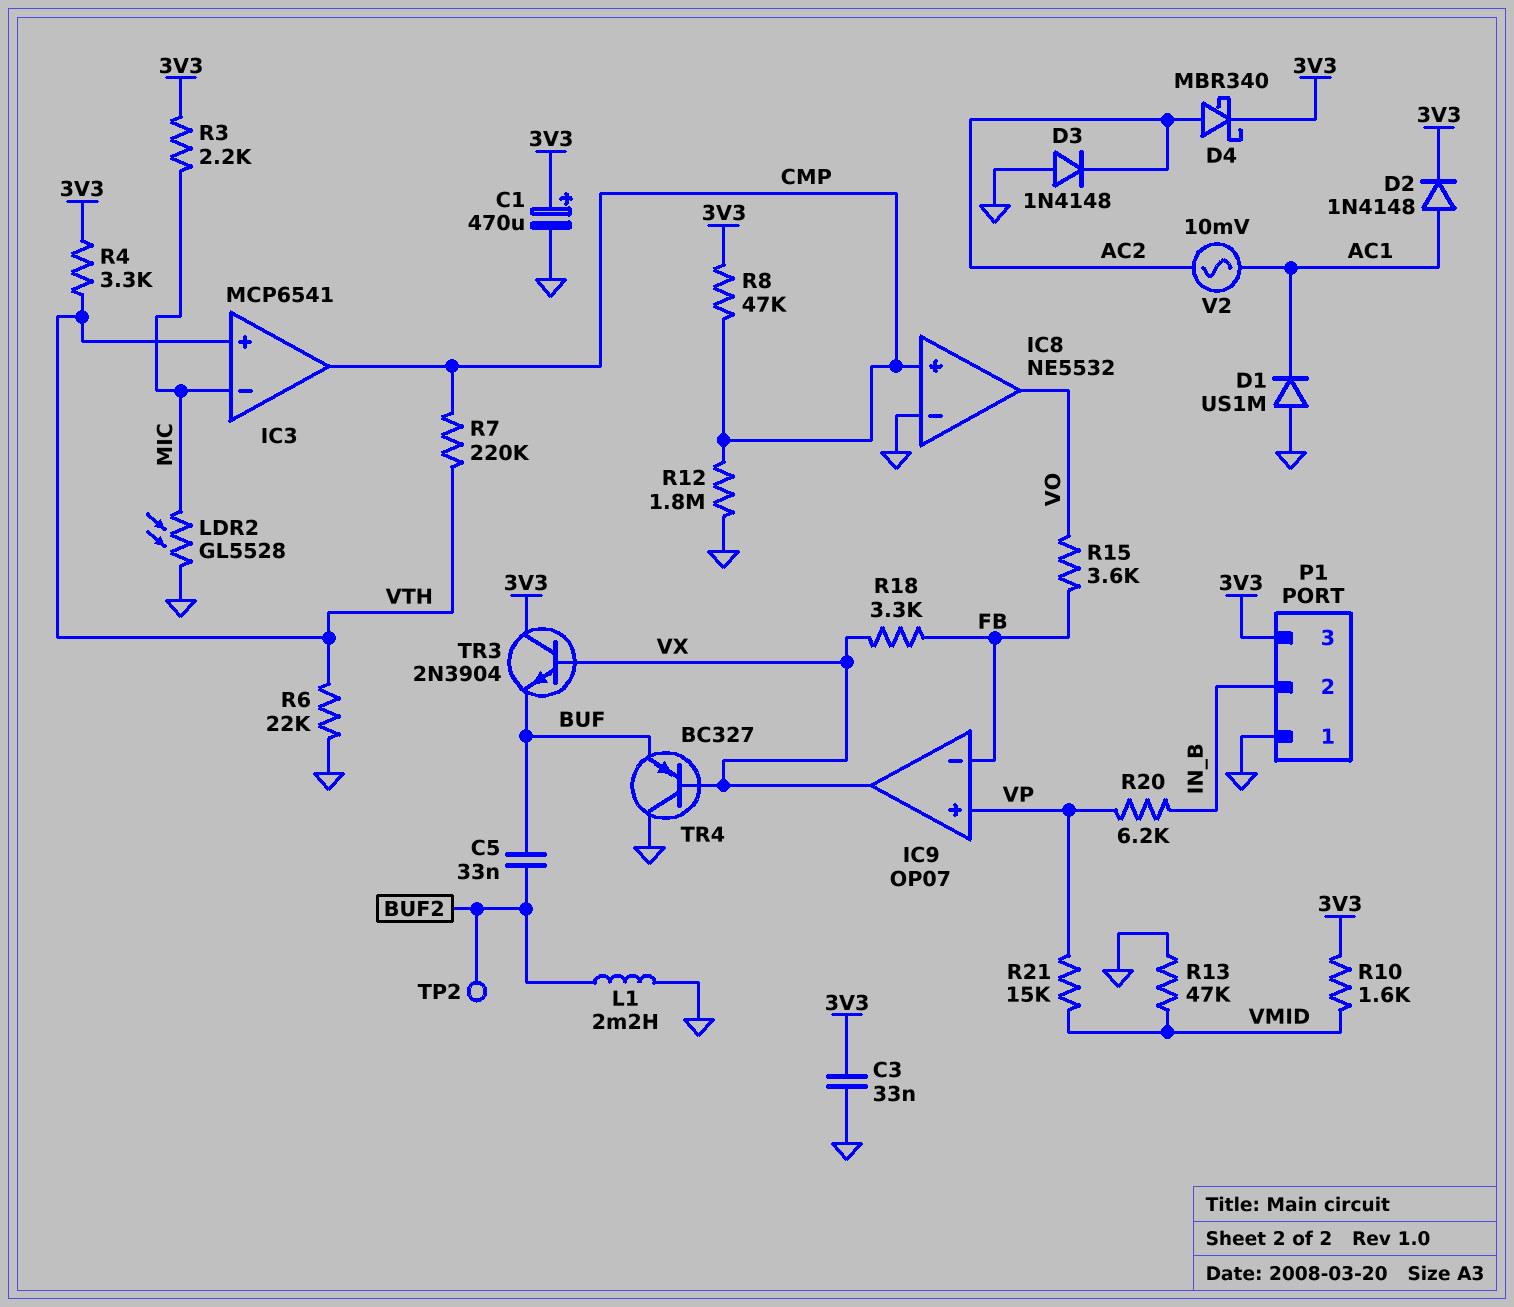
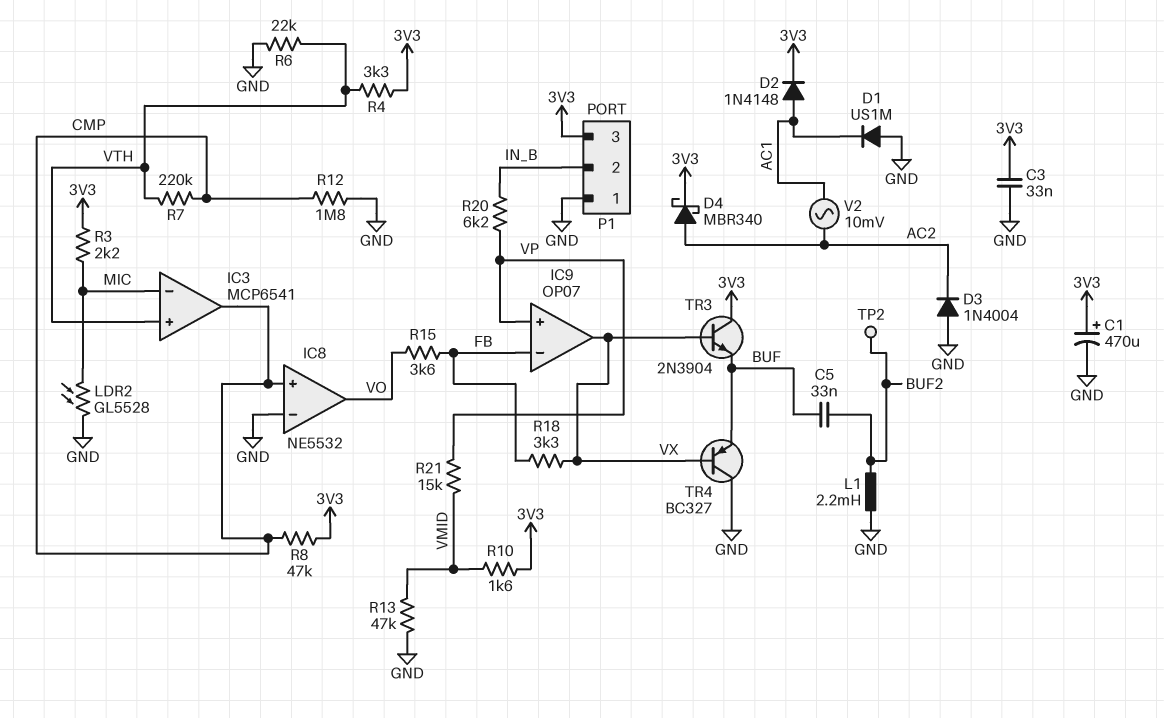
D3: diode 1N4148 (A GND, K AC2) -> diode 1N4004 (A GND, K AC2)

